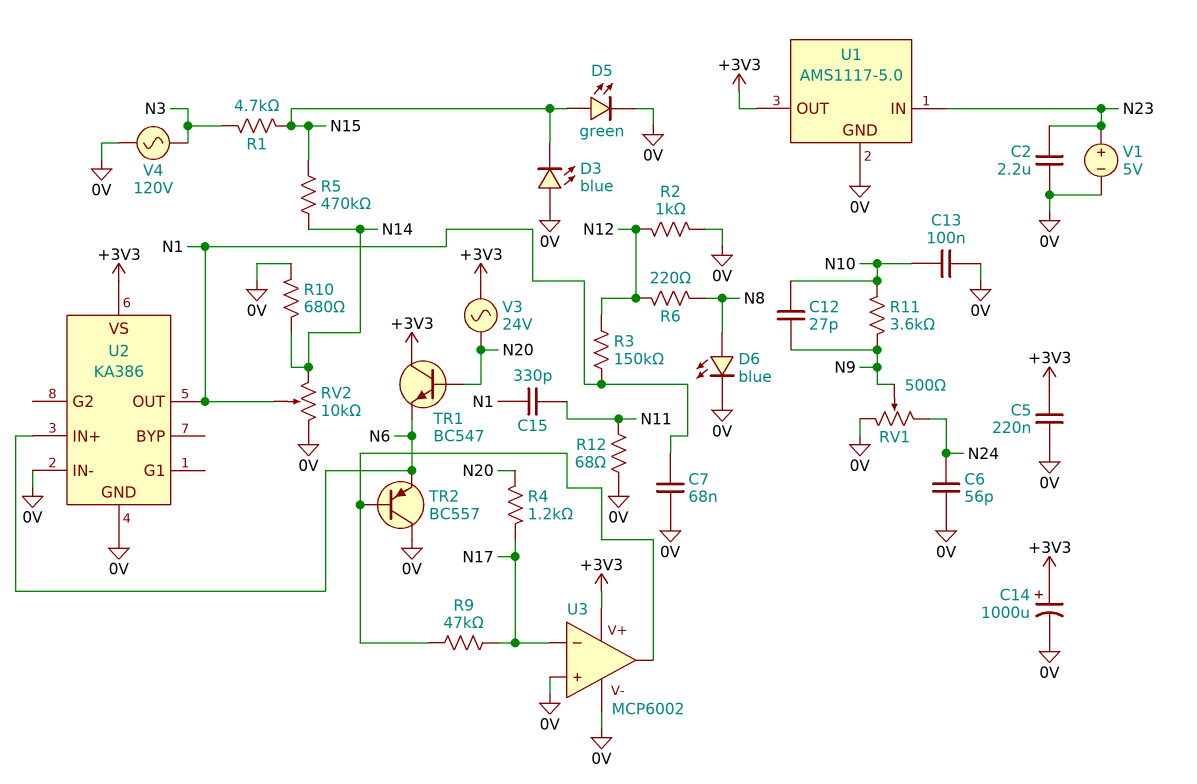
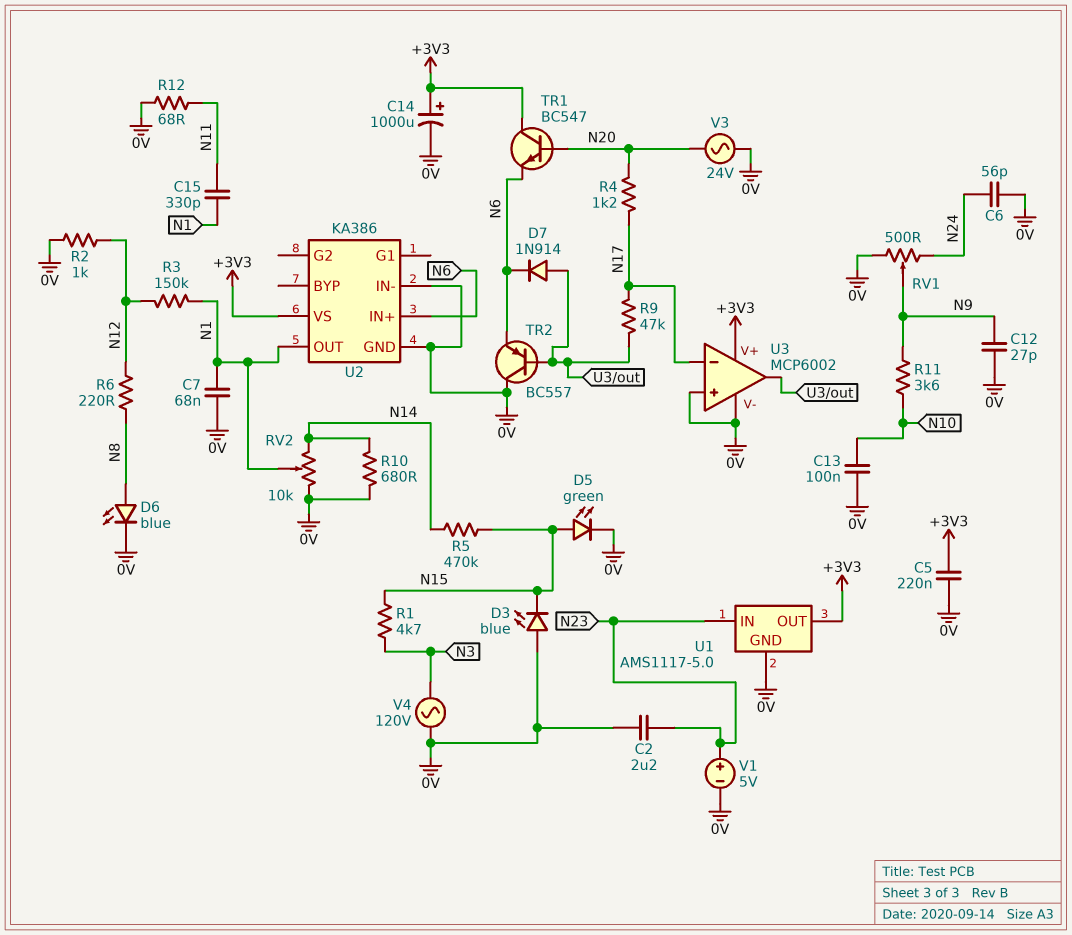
C12: 27pF (N9, N10) -> 27pF (0V, N9)
D7: none -> diode 1N914 (A U3/out, K N6)
V3: AC 24V (+3V3, N20) -> AC 24V (0V, N20)

